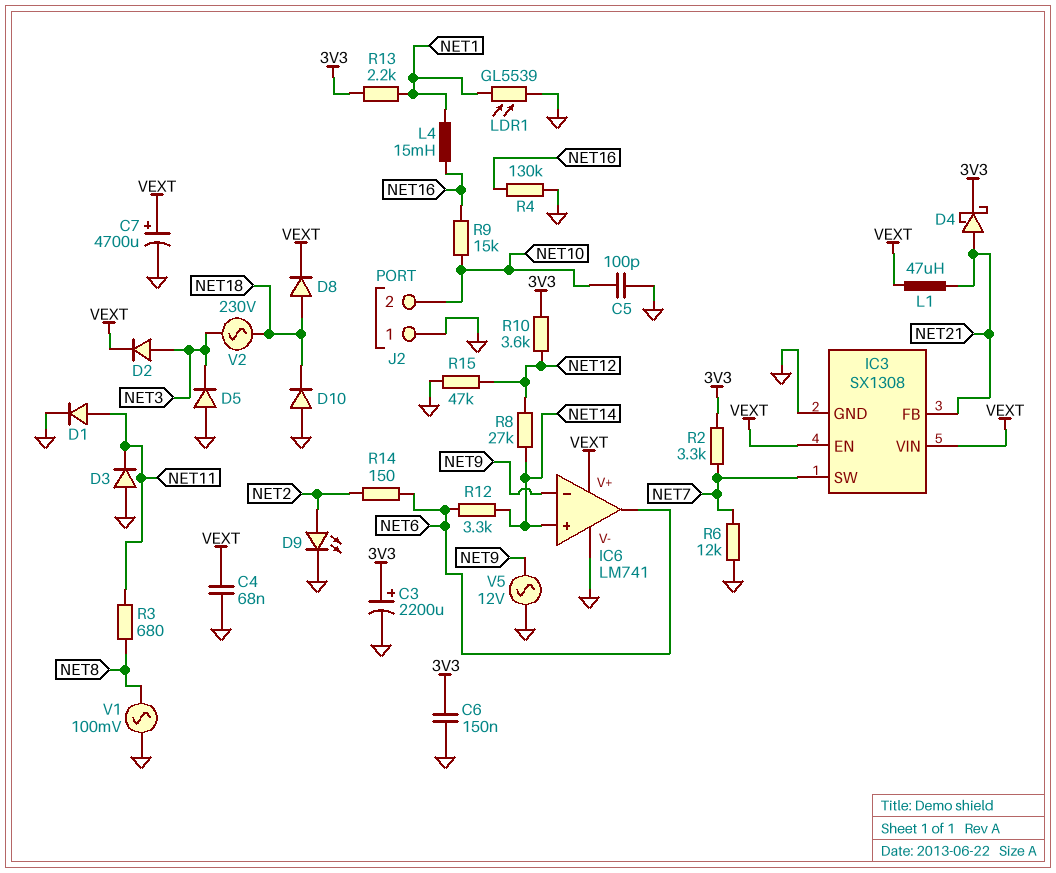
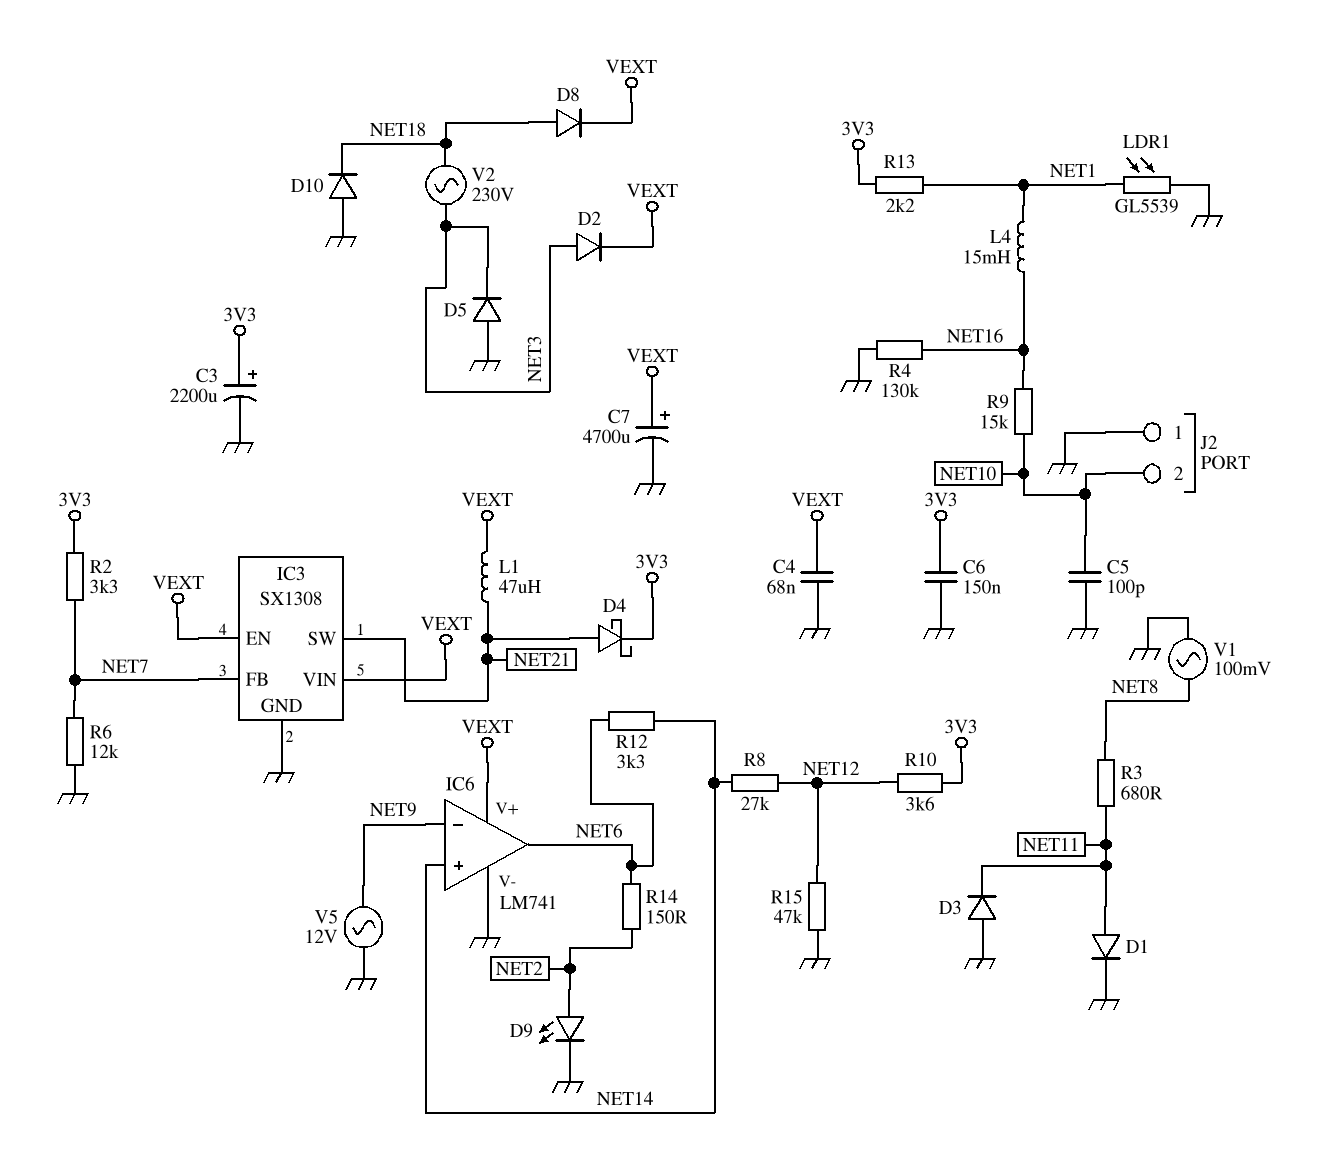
IC3 pin FB: NET21 -> NET7
IC3 pin SW: NET7 -> NET21

